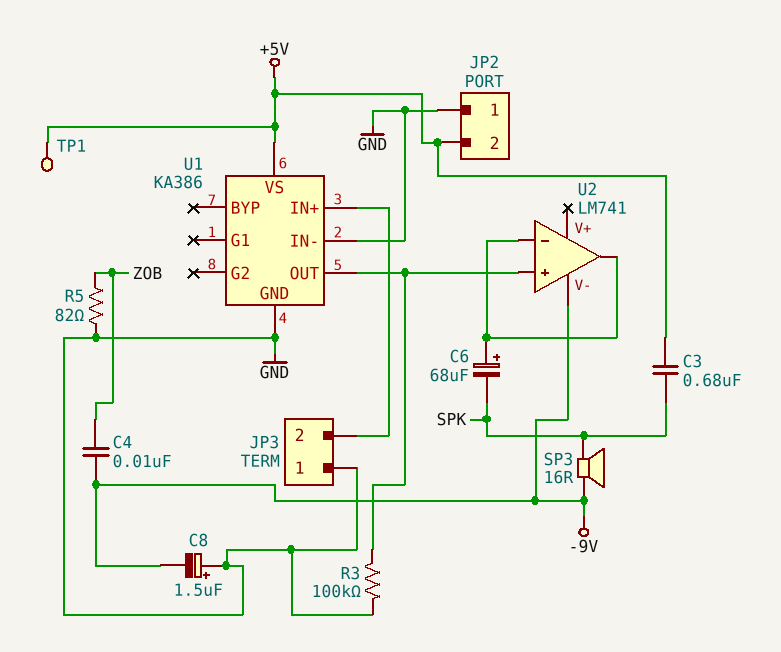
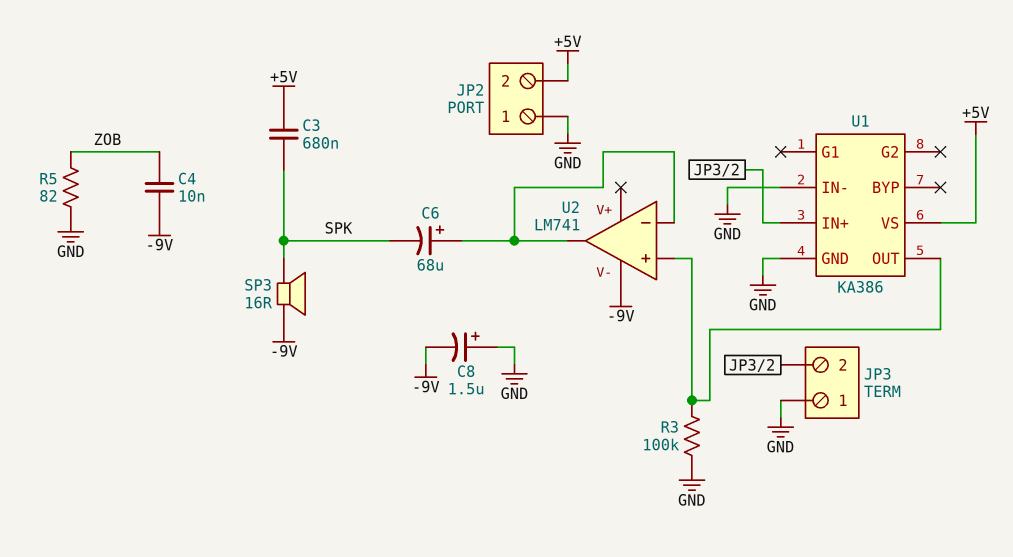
TP1: test point (+5V) -> none

